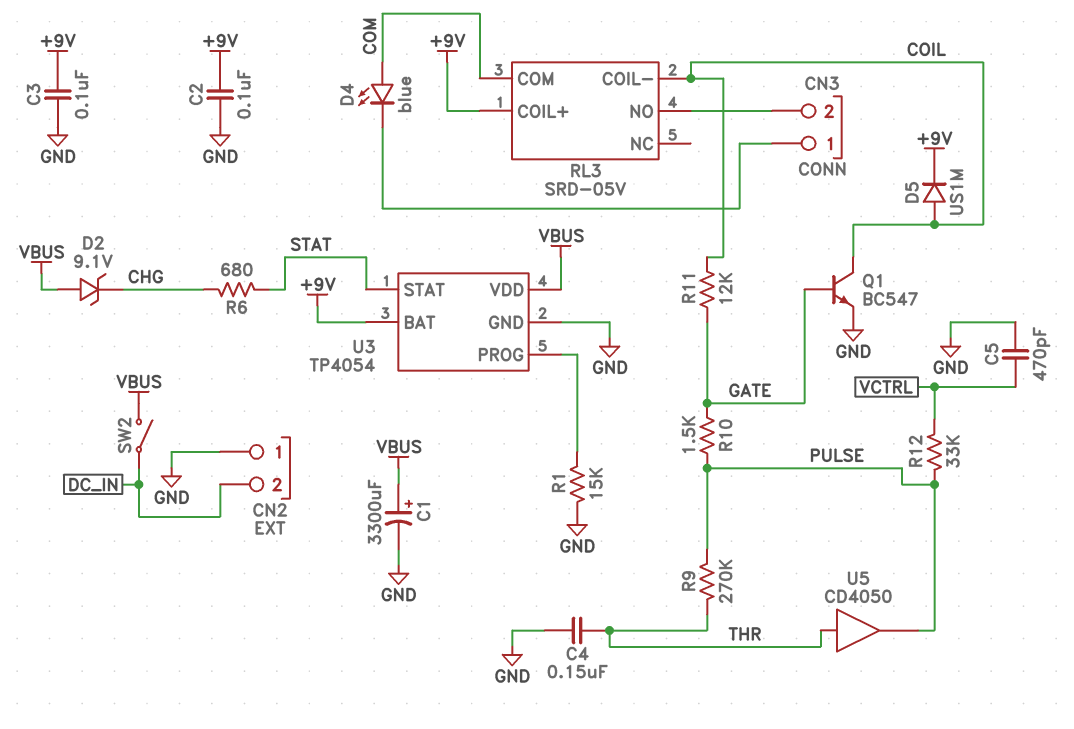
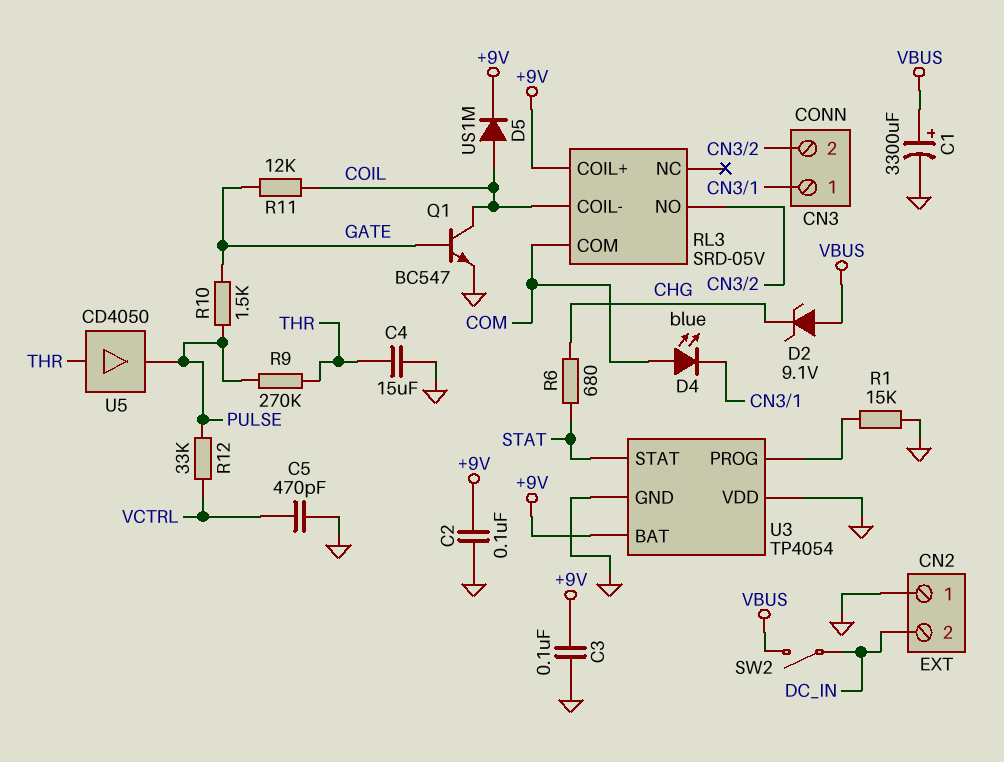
C4: 150nF (GND, THR) -> 15uF (GND, THR)
U3 pin VDD: VBUS -> GND

